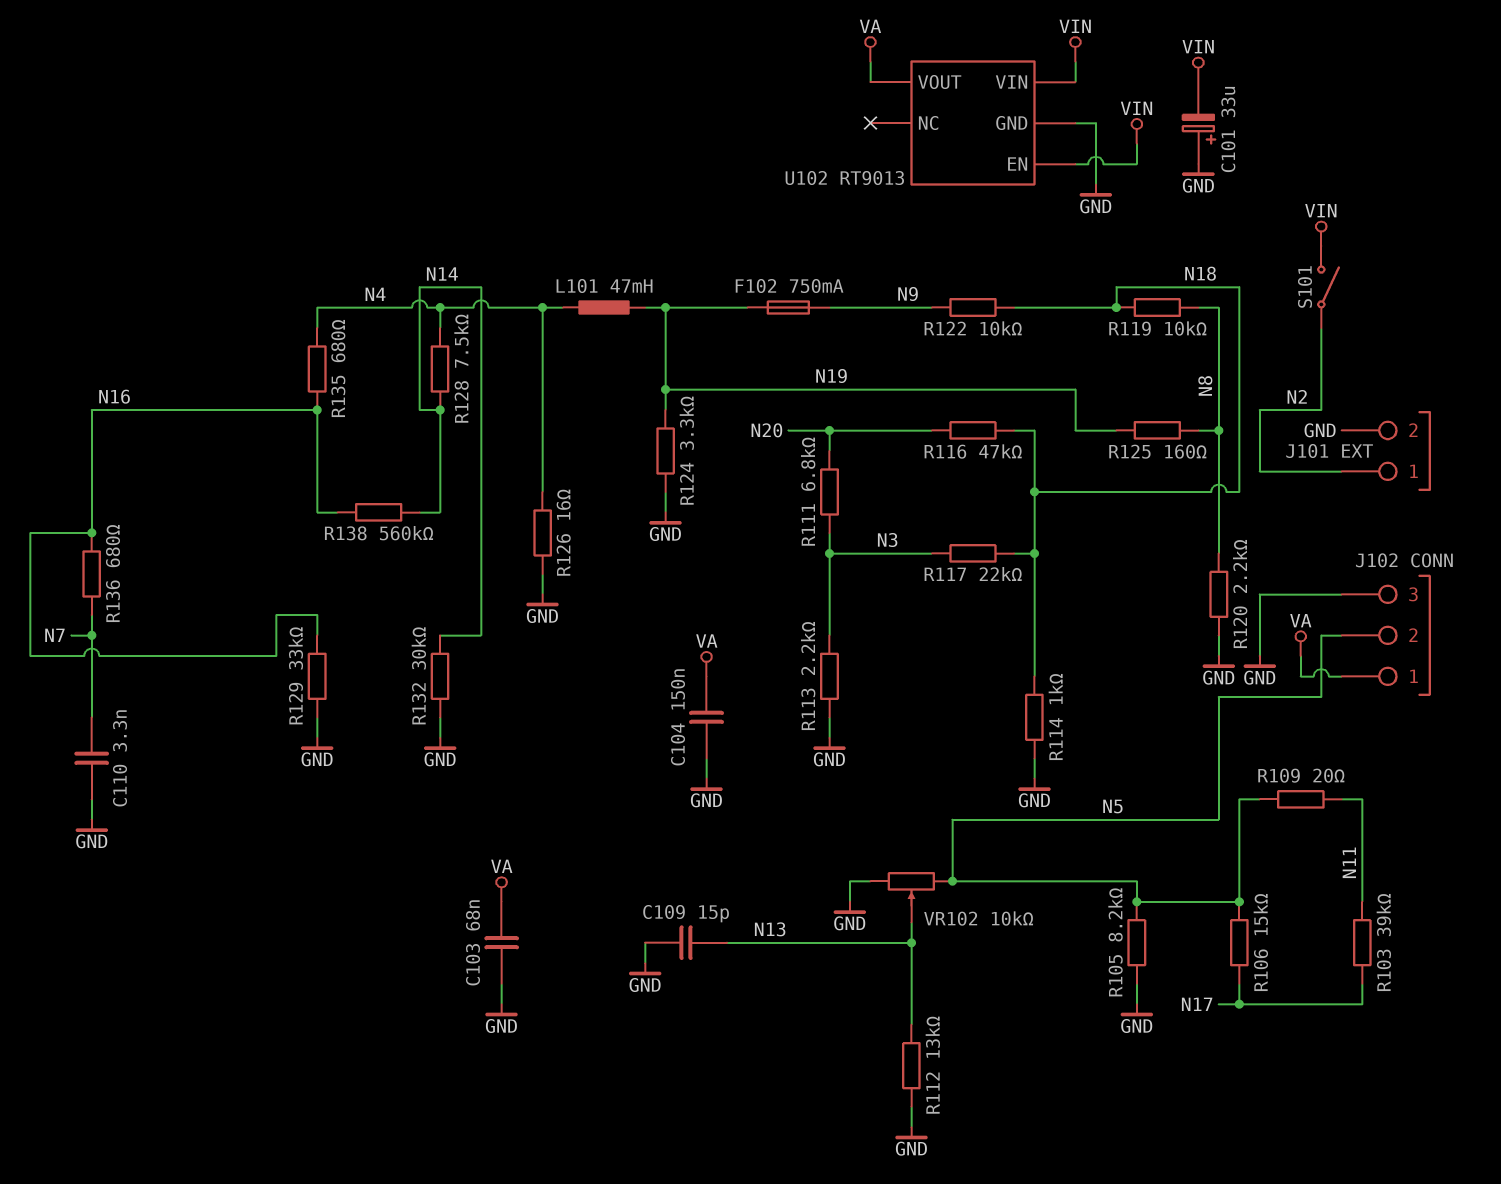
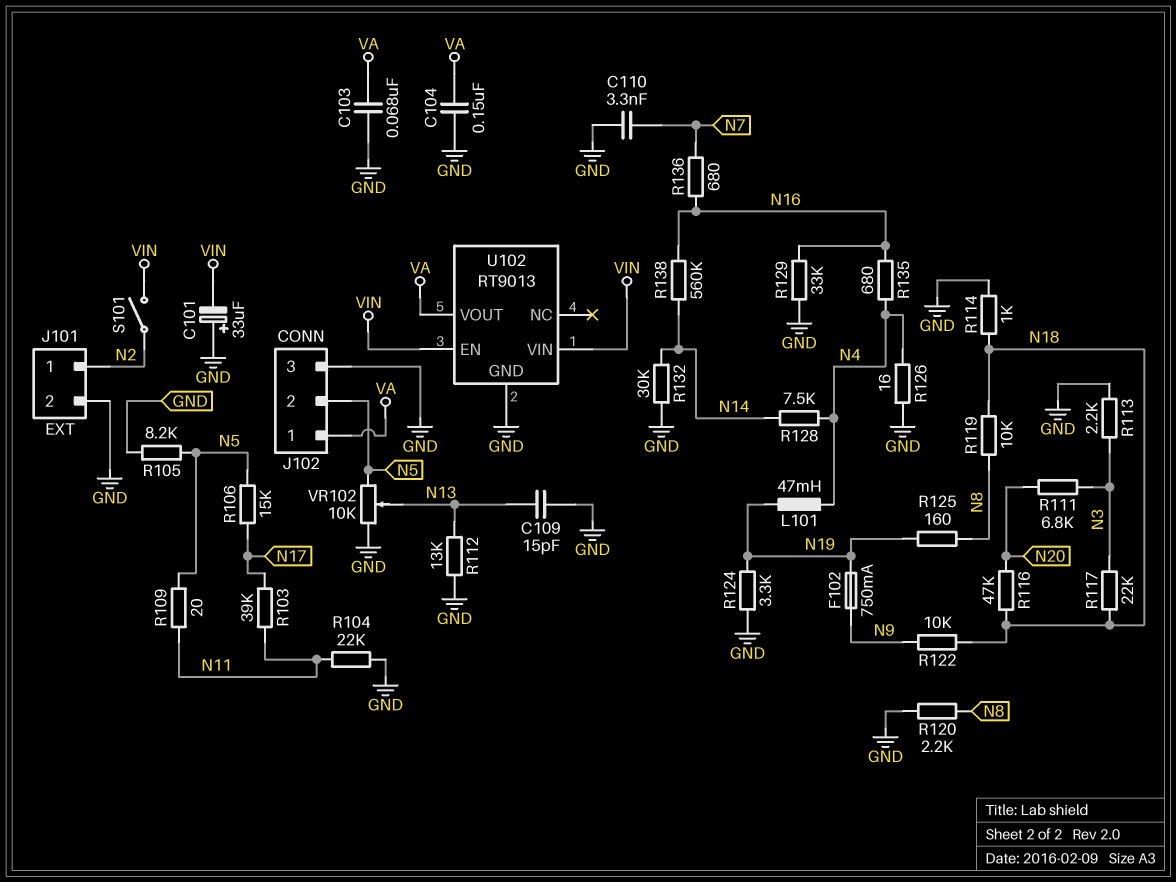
R104: none -> 22k (GND, N11)

